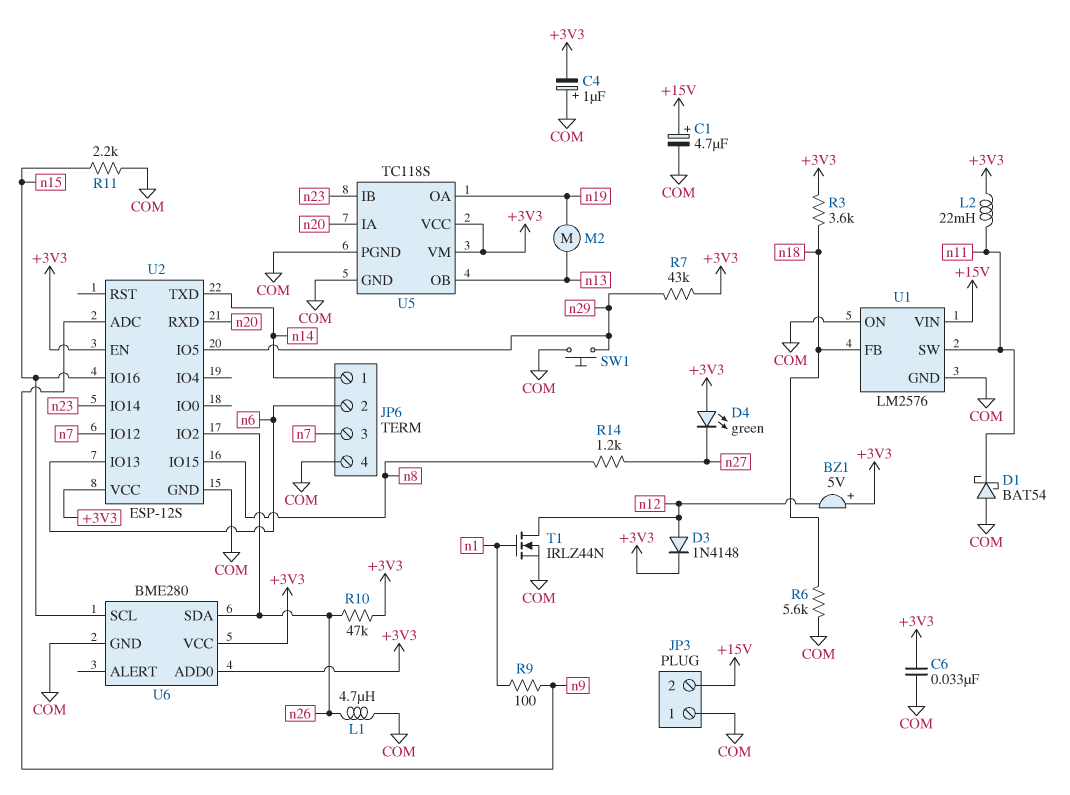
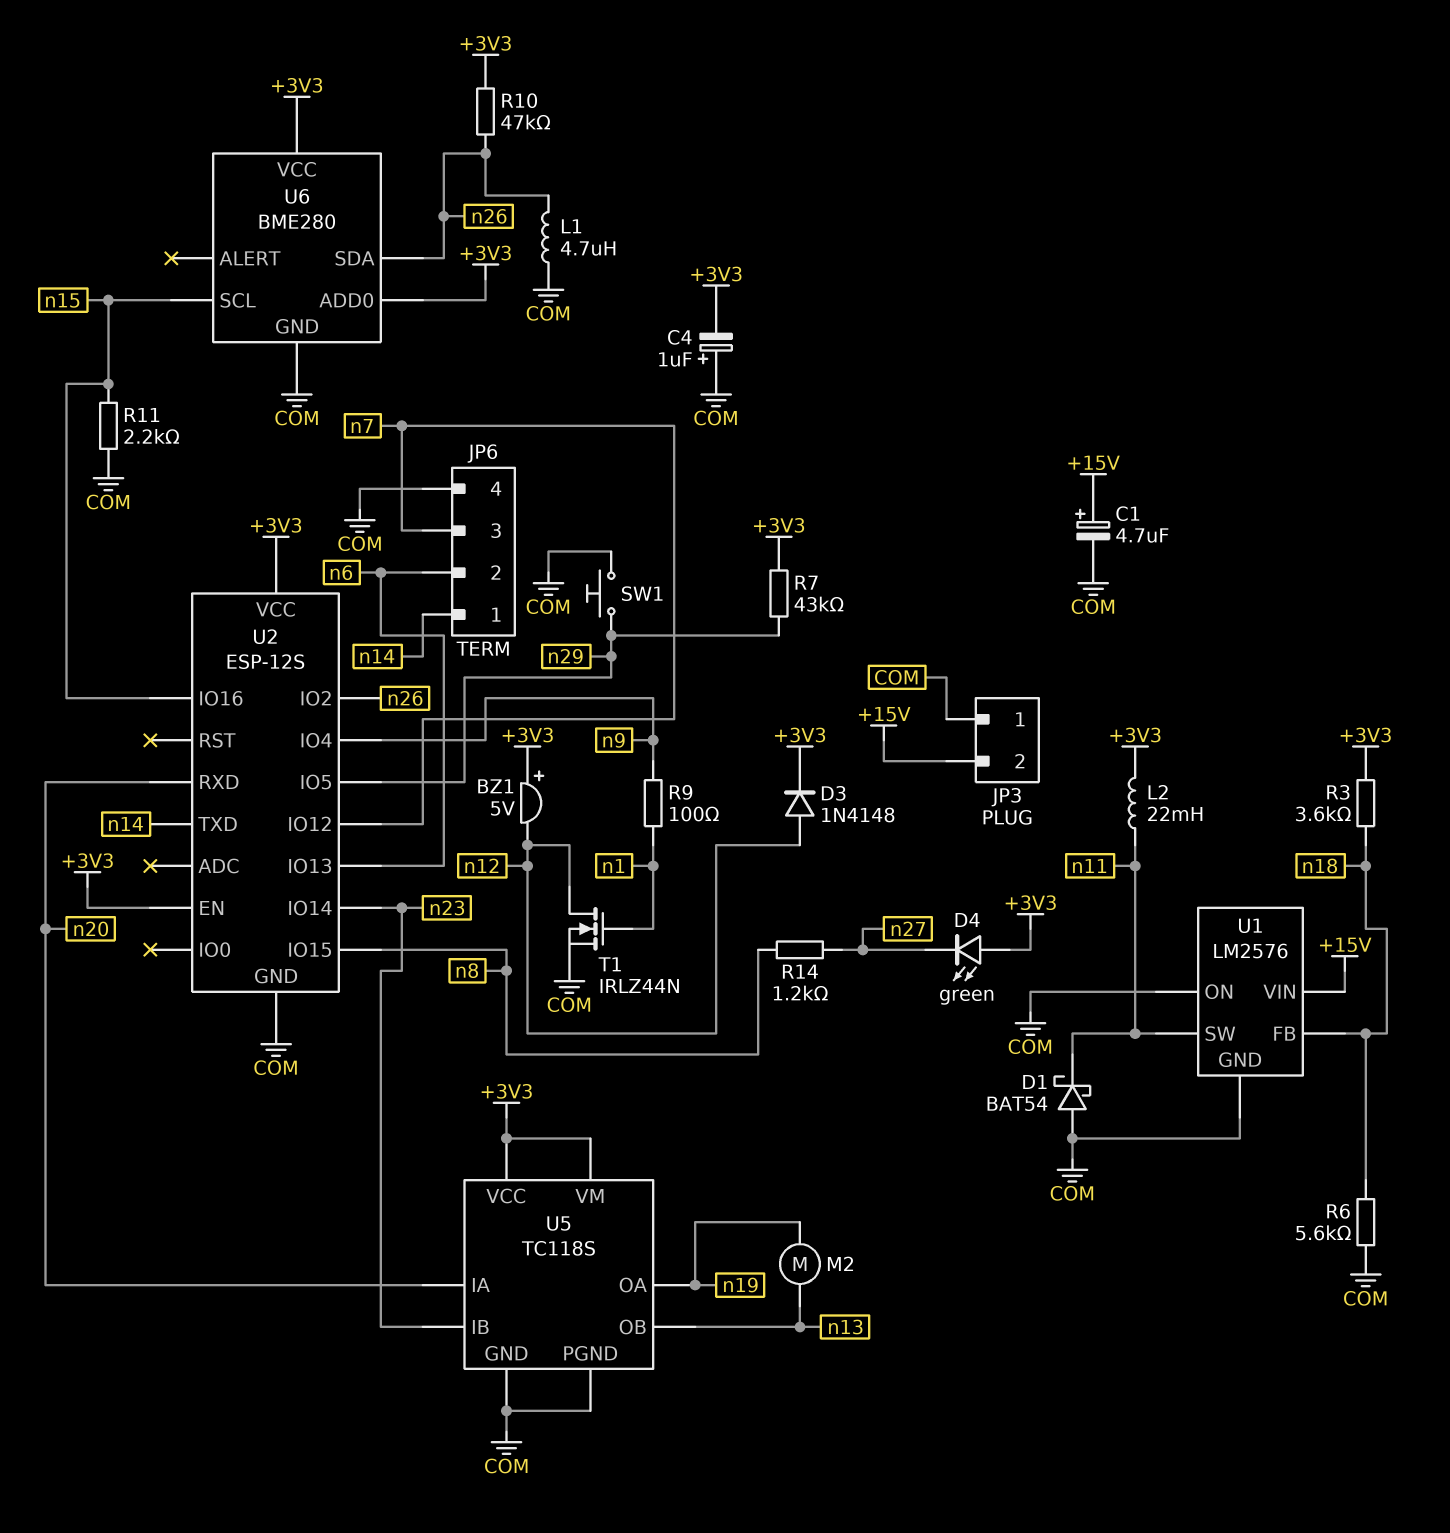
C6: 33nF (+3V3, COM) -> none
U2 pin ADC: n9 -> none
U2 pin IO4: none -> n9

